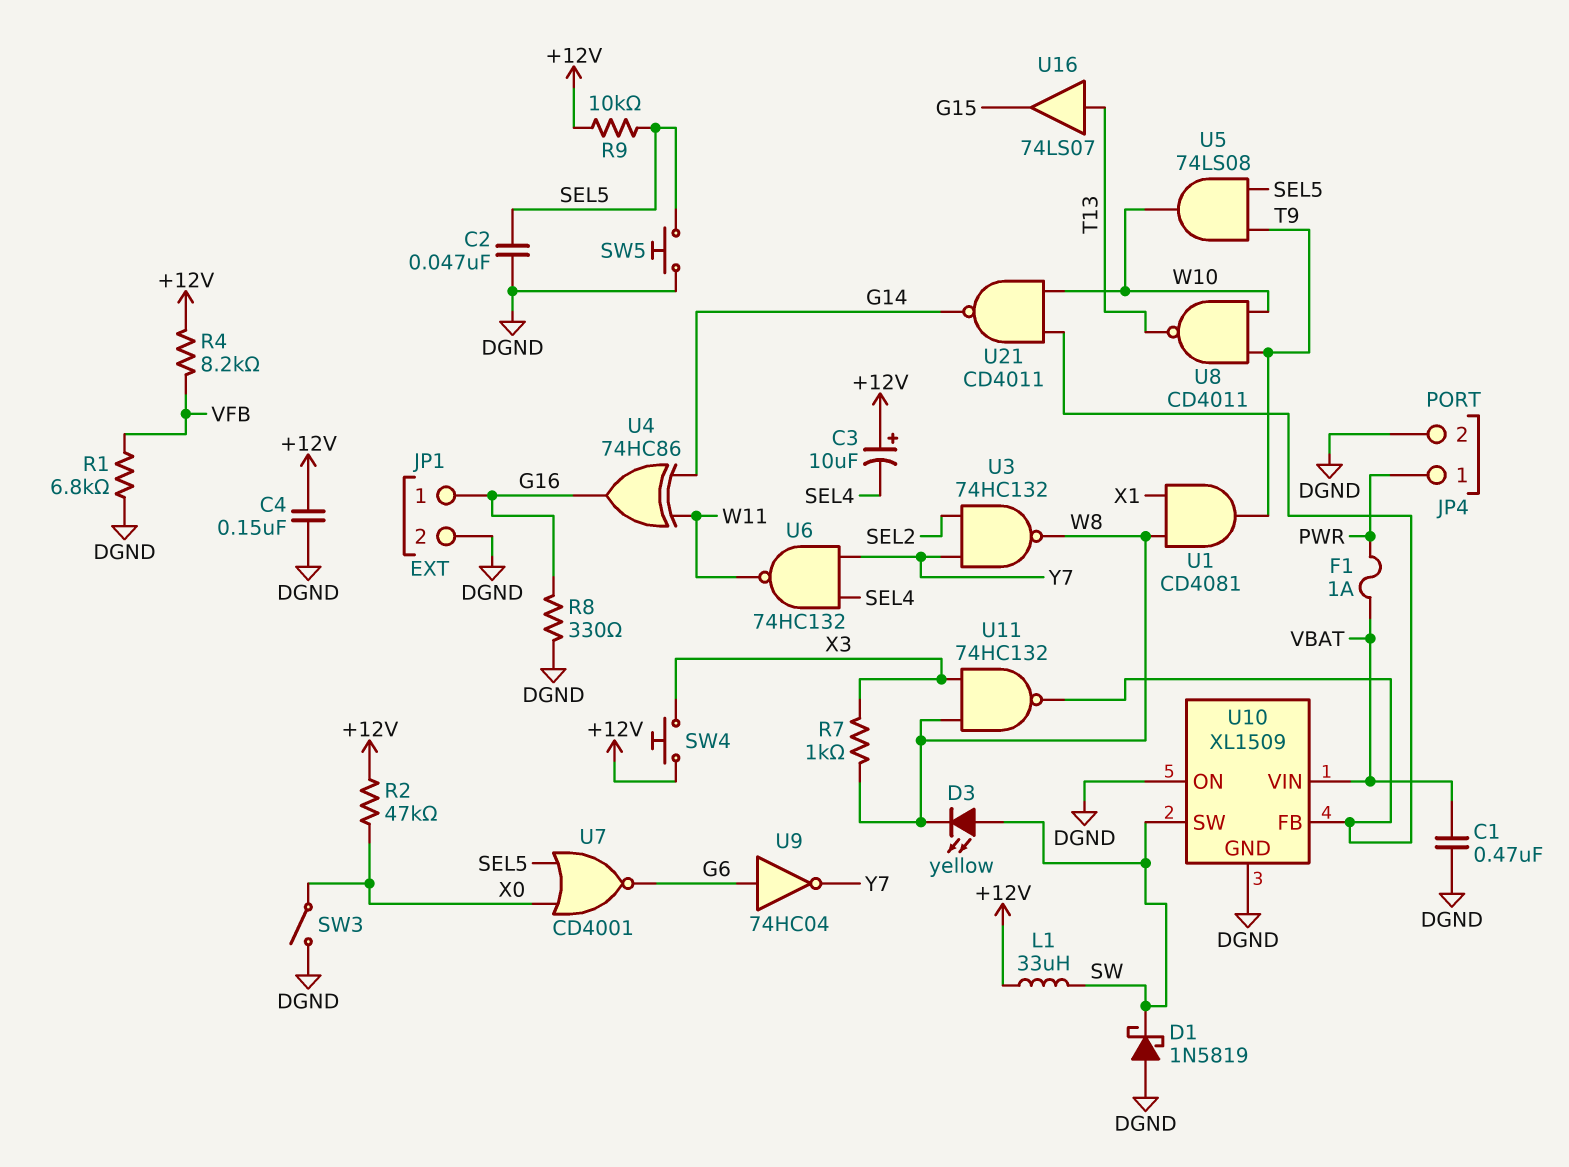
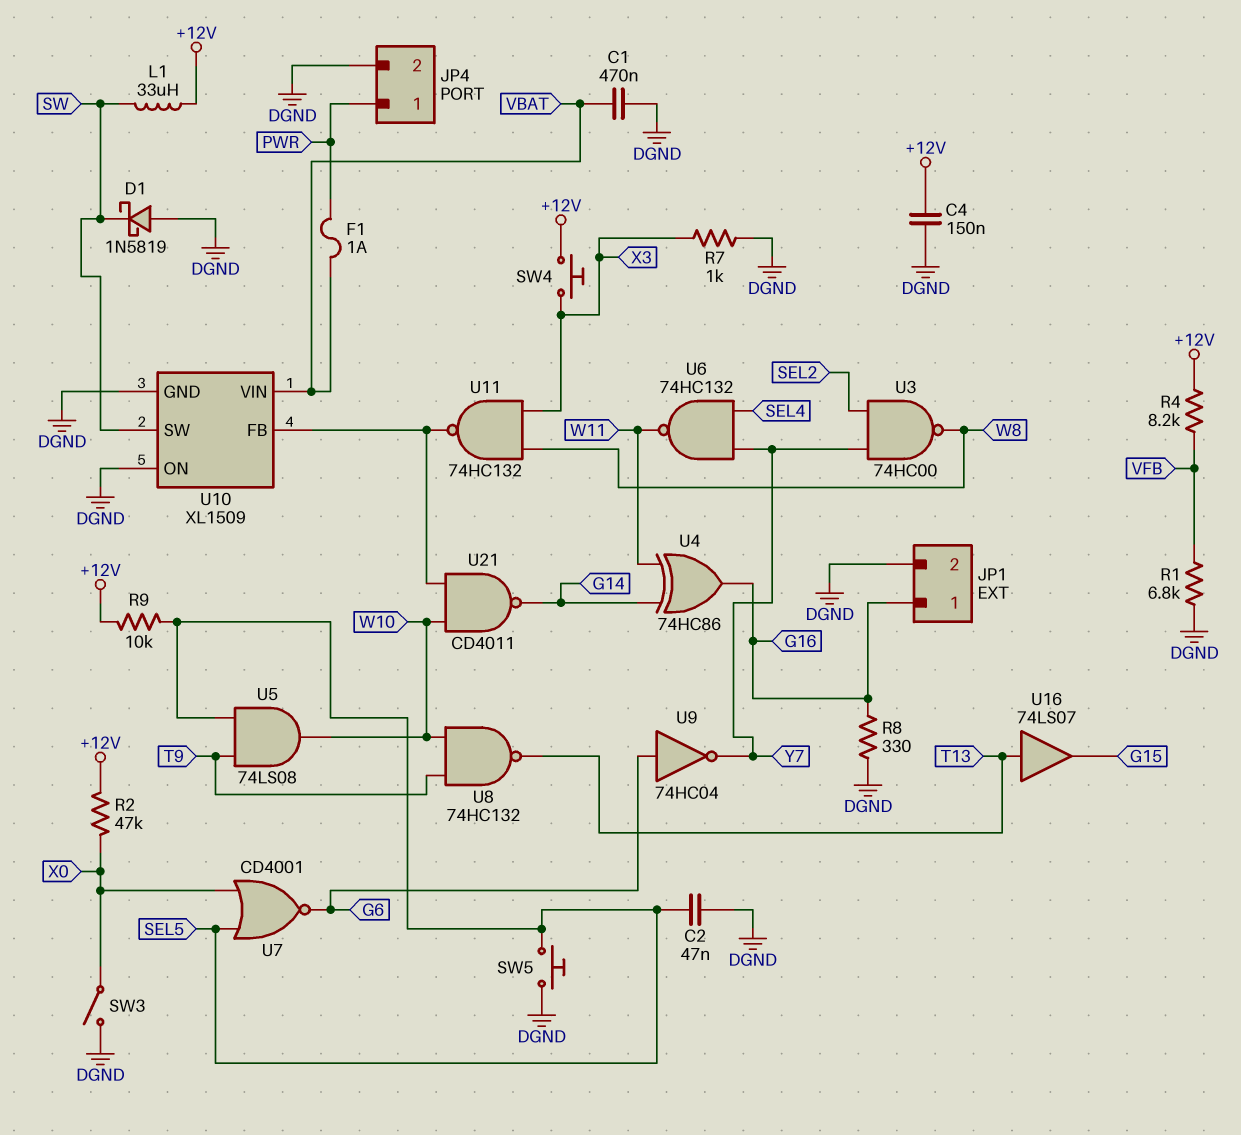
C3: 10uF (plus +12V, minus SEL4) -> none
D3: LED yellow (A SW, K W8) -> none
R7: 1k (W8, X3) -> 1k (DGND, X3)
U1: AND CD4081 (in W8, in X1, out T9) -> none
U3: NAND 74HC132 (in SEL2, in Y7, out W8) -> NAND 74HC00 (in SEL2, in Y7, out W8)
U8: NAND CD4011 (in T9, in W10, out T13) -> NAND 74HC132 (in T9, in W10, out T13)

